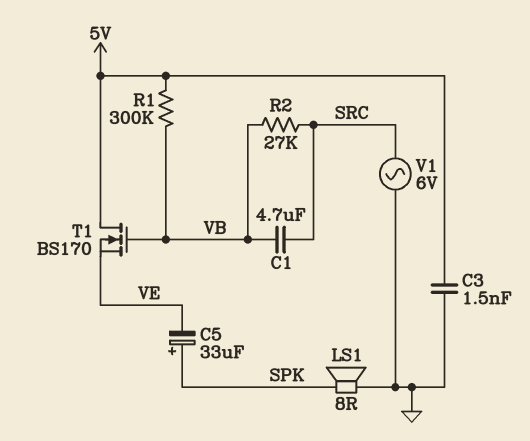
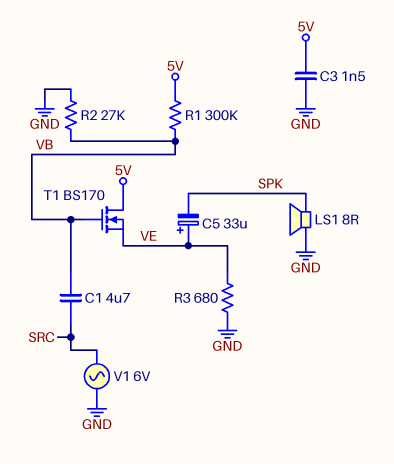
C5: 33uF (plus SPK, minus VE) -> 33uF (plus VE, minus SPK)
R2: 27k (SRC, VB) -> 27k (GND, VB)
R3: none -> 680 (GND, VE)

